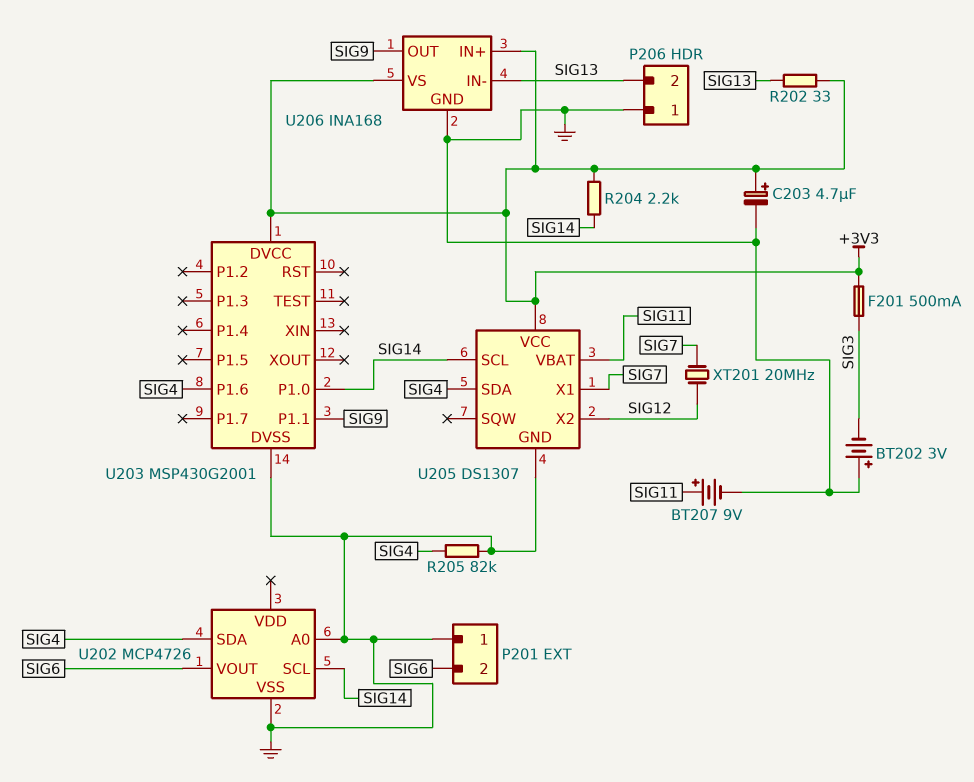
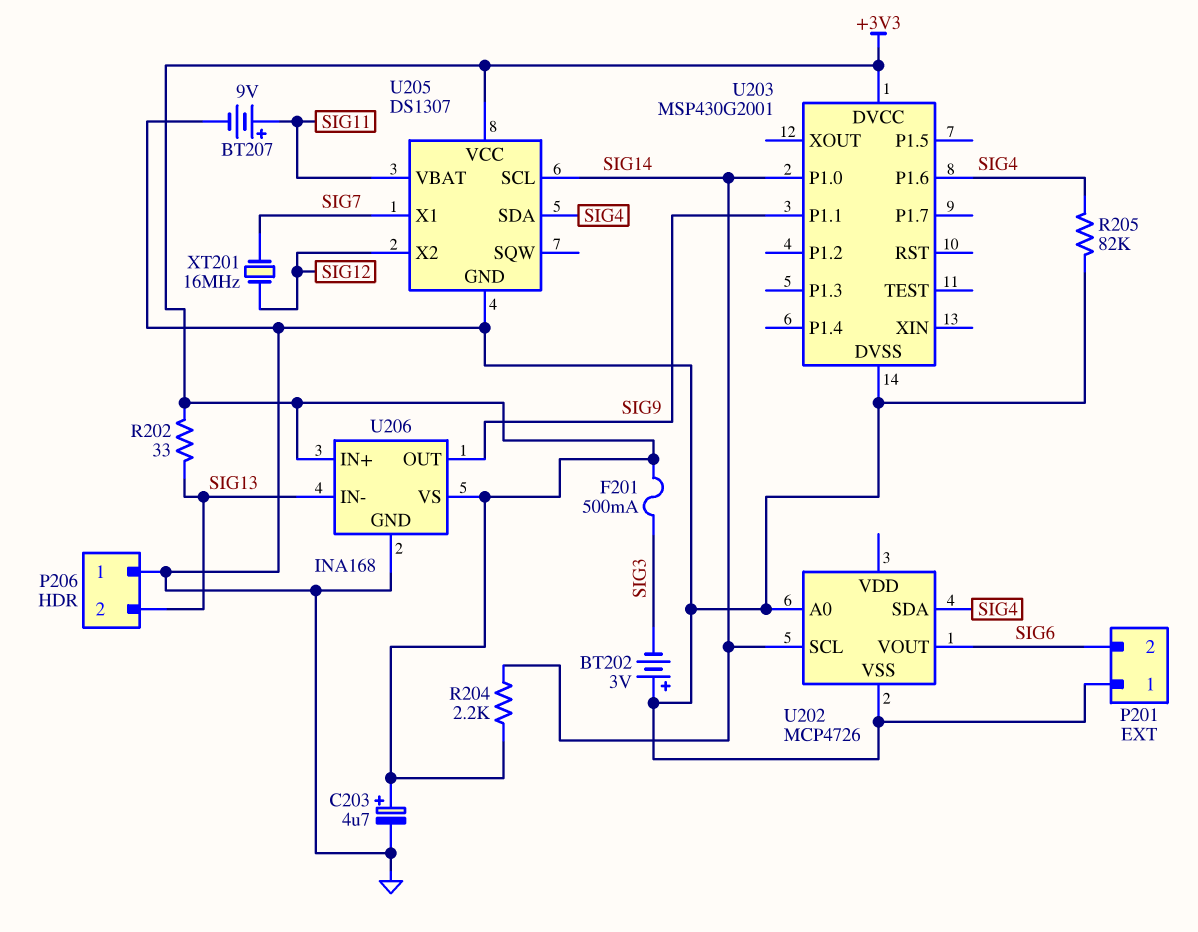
XT201: 20MHz (SIG7, SIG12) -> 16MHz (SIG7, SIG12)

